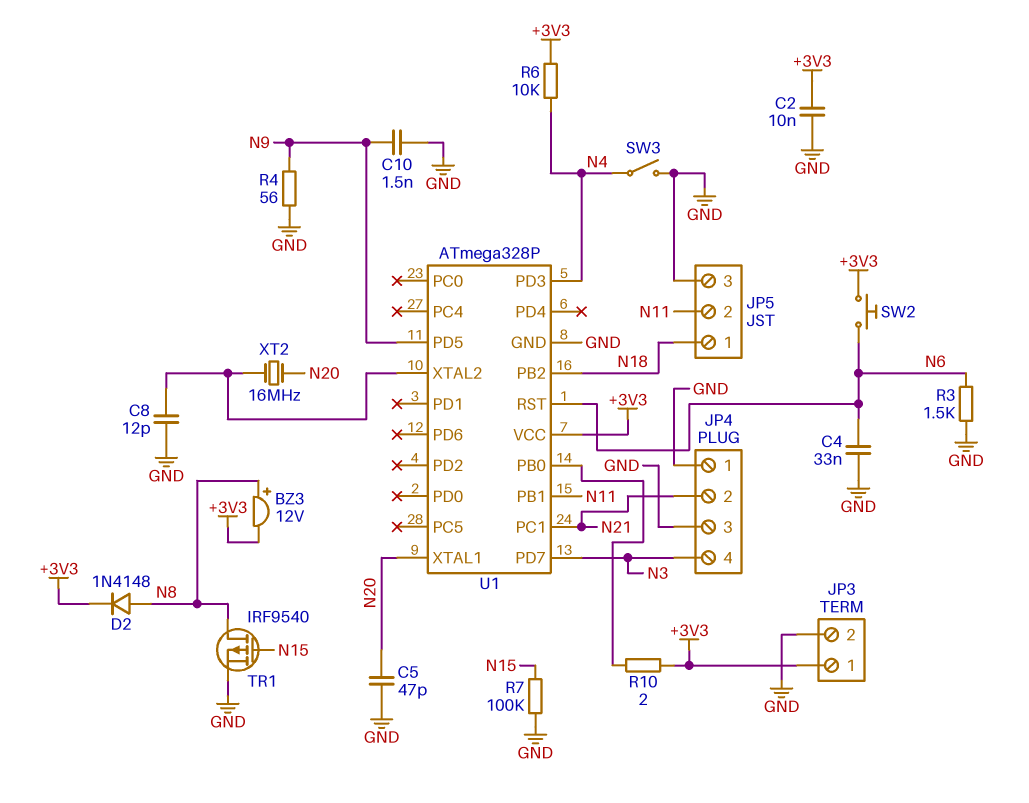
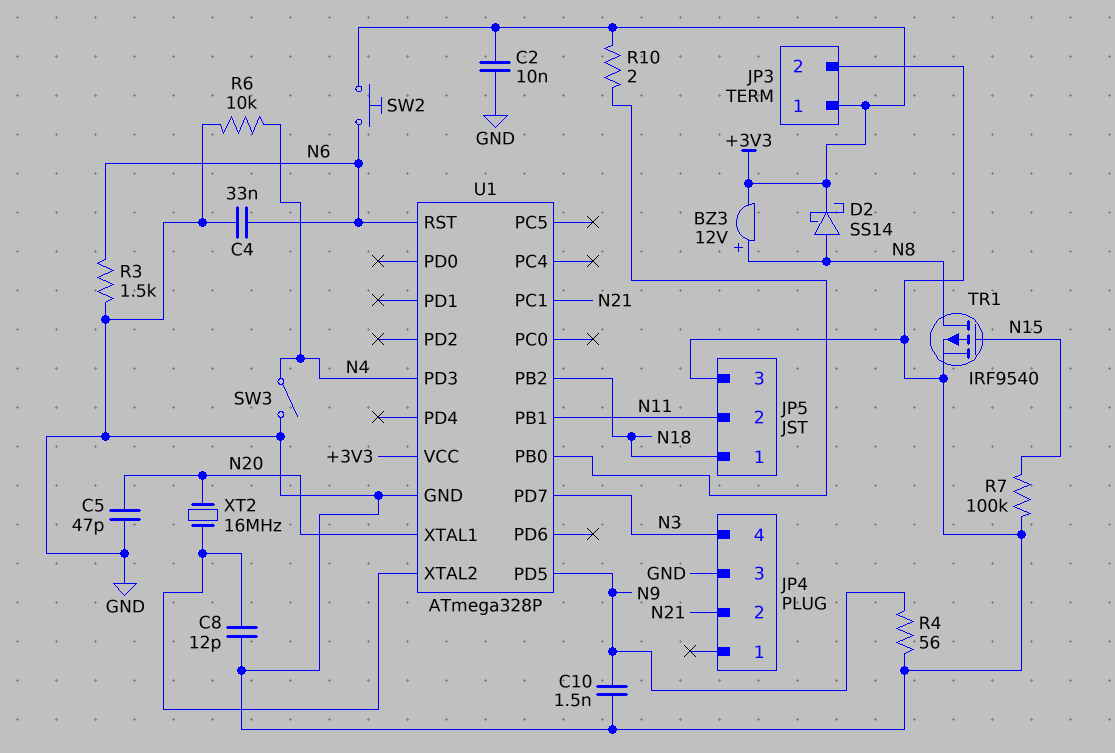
D2: diode 1N4148 (A N8, K +3V3) -> schottky SS14 (A N8, K +3V3)
JP4 pin 1: GND -> none
R6: 10k (+3V3, N4) -> 10k (GND, N4)

